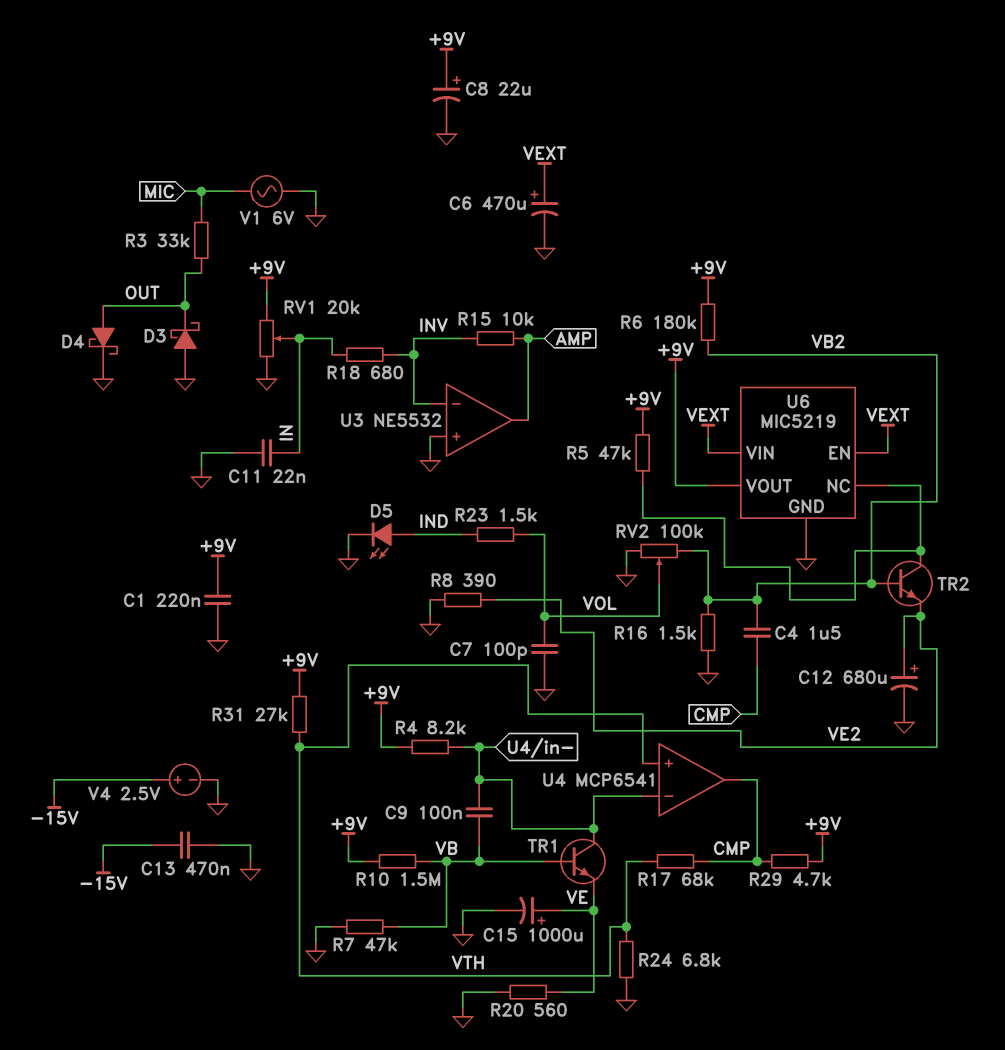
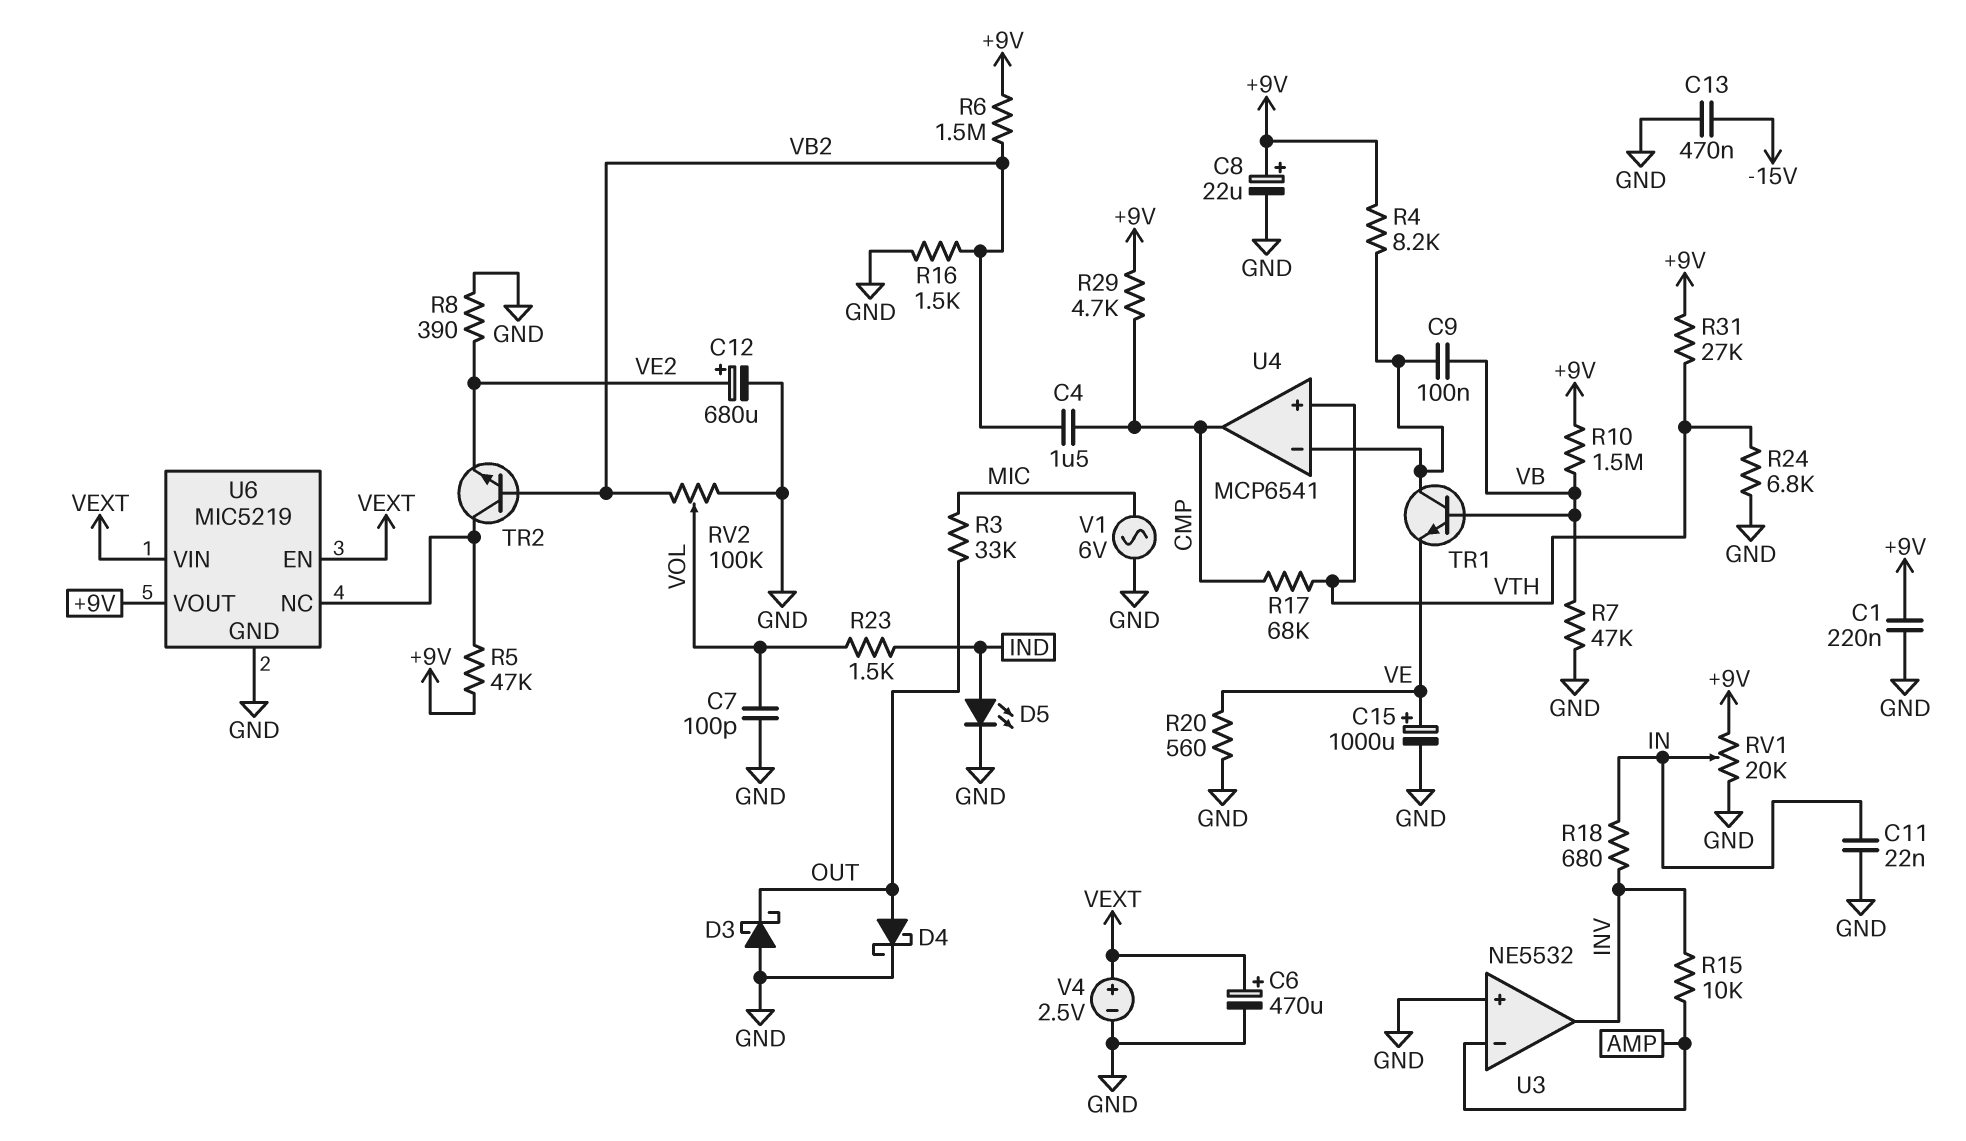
R6: 180k (+9V, VB2) -> 1.5M (+9V, VB2)
U3 pin in-: INV -> AMP
U3 pin out: AMP -> INV
V4: 2.5V (plus -15V, minus GND) -> 2.5V (plus VEXT, minus GND)

